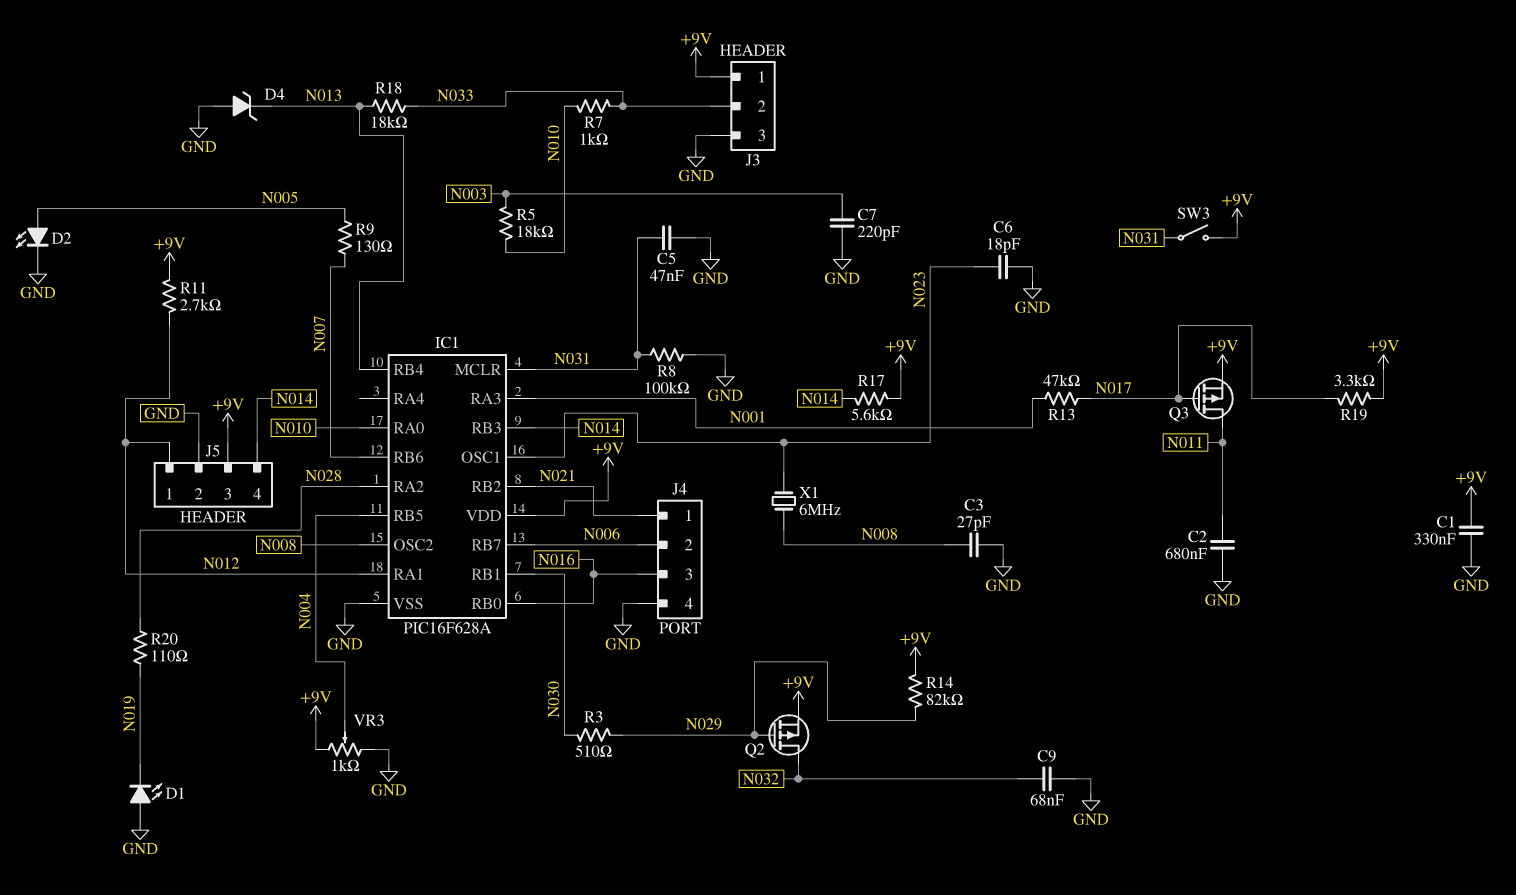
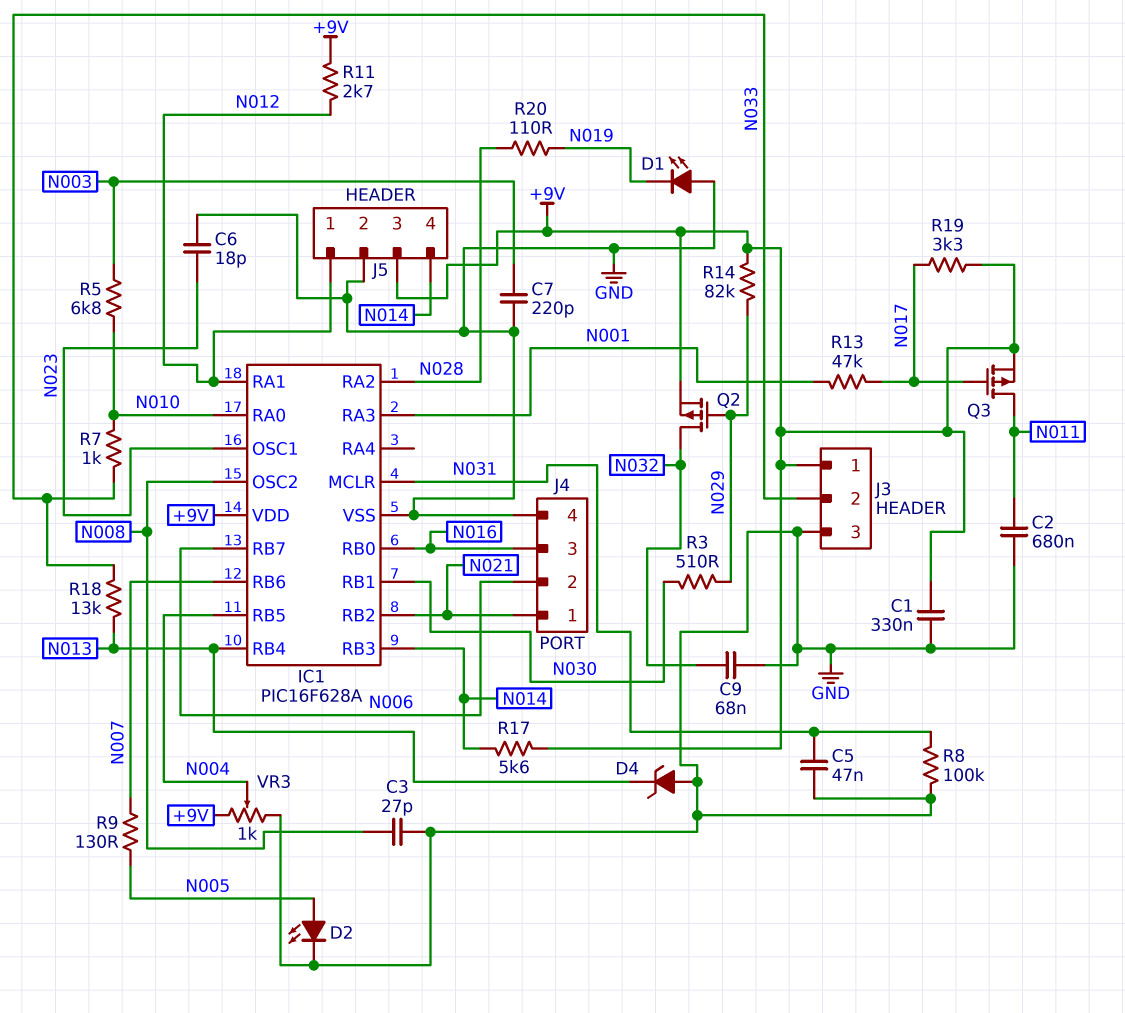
R5: 18k (N003, N010) -> 6.8k (N003, N010)
R18: 18k (N013, N033) -> 13k (N013, N033)
SW3: switch (+9V, N031) -> none
X1: 6MHz (N008, N023) -> none

